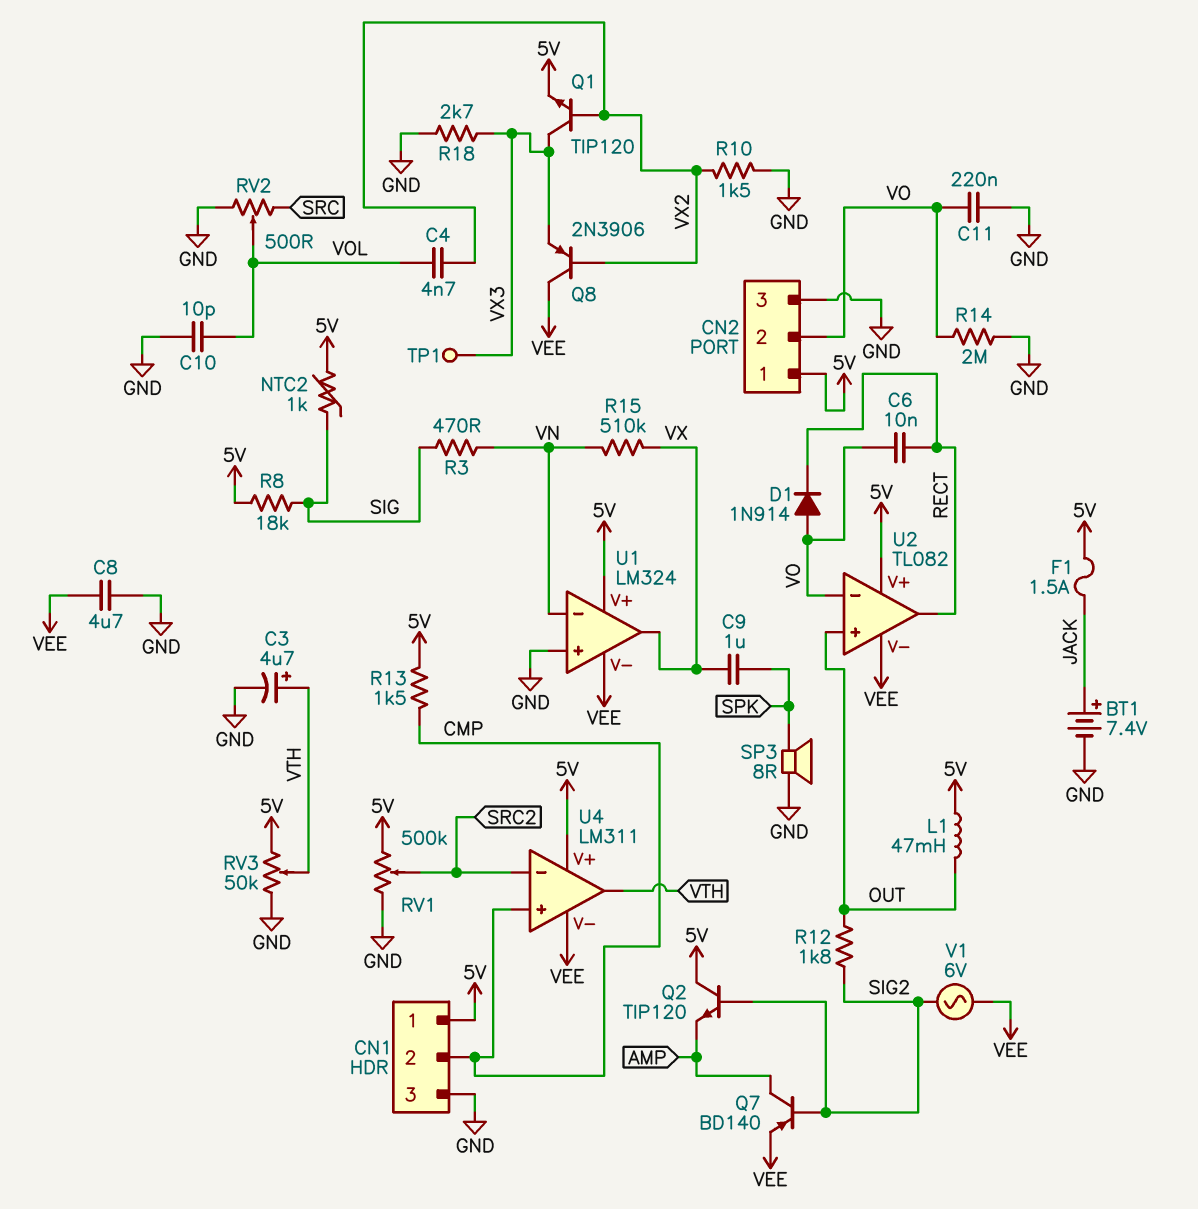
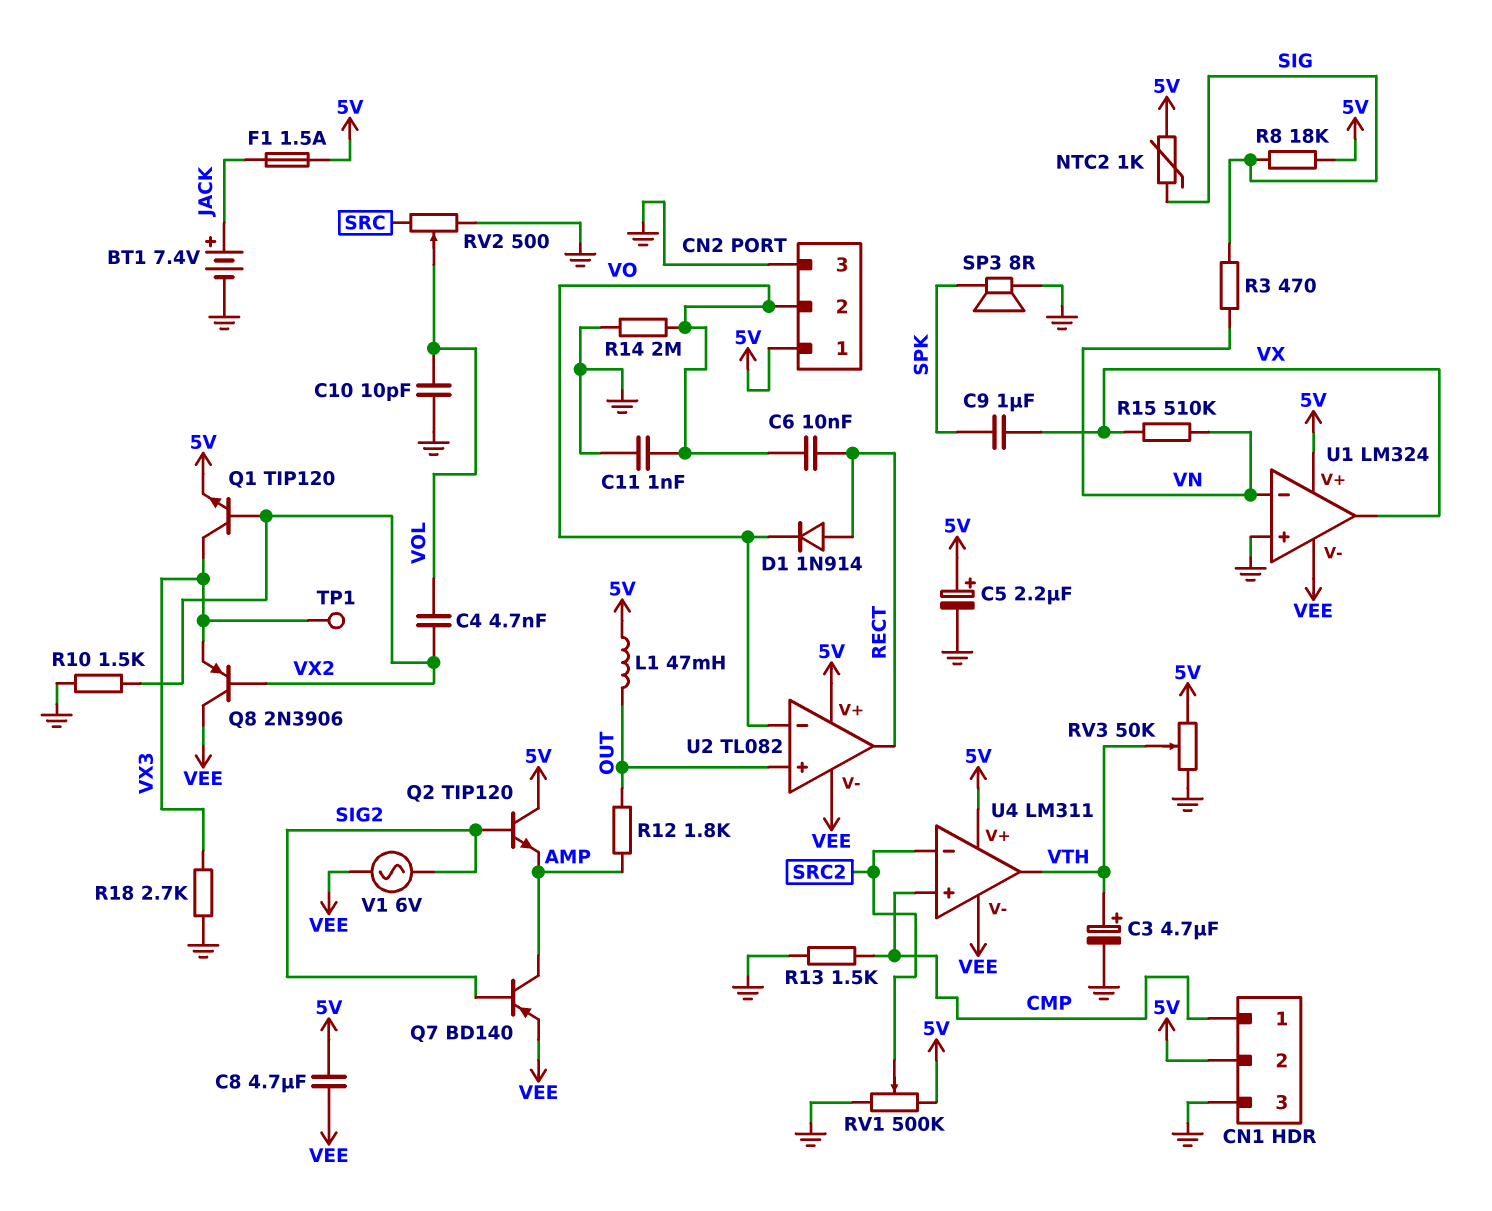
C5: none -> 2.2uF (plus 5V, minus GND)
C8: 4.7uF (GND, VEE) -> 4.7uF (5V, VEE)
C11: 220nF (GND, VO) -> 1nF (GND, VO)
CN1 pin 1: 5V -> CMP
CN1 pin 2: CMP -> 5V
D1: diode 1N914 (A VO, K RECT) -> diode 1N914 (A RECT, K VO)
R12: 1.8k (OUT, SIG2) -> 1.8k (AMP, OUT)
R13: 1.5k (5V, CMP) -> 1.5k (CMP, GND)

